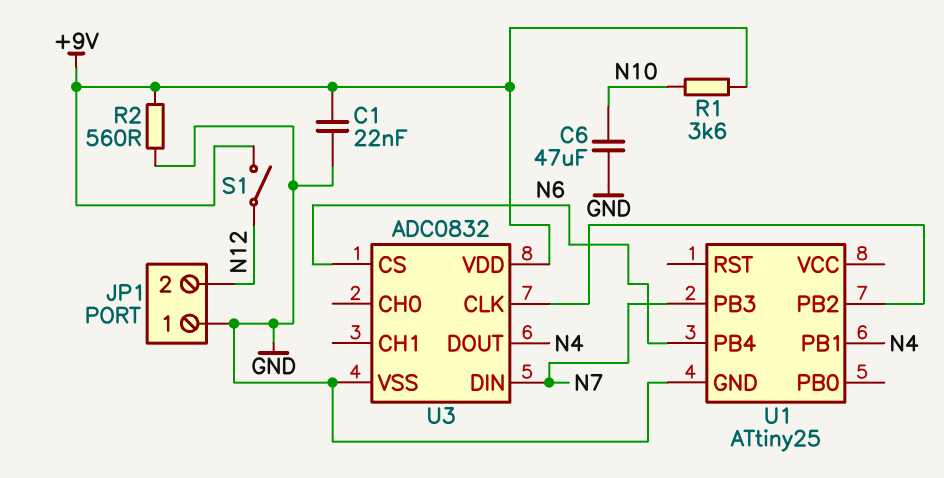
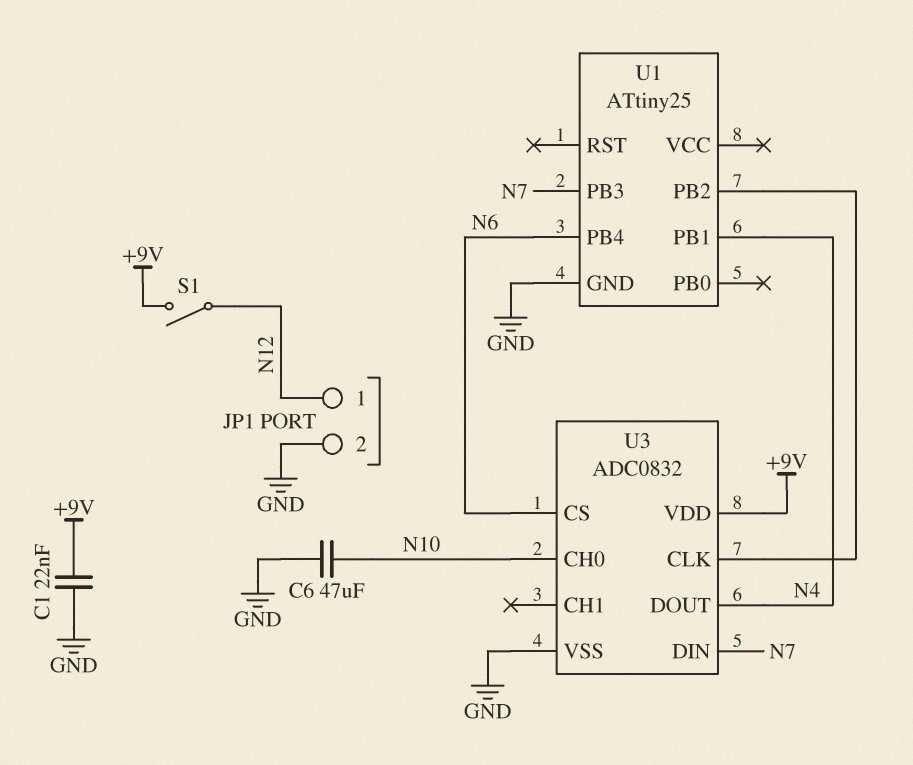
JP1 pin 1: GND -> N12
JP1 pin 2: N12 -> GND
R1: 3.6k (+9V, N10) -> none
R2: 560 (+9V, GND) -> none
U3 pin CH0: none -> N10

